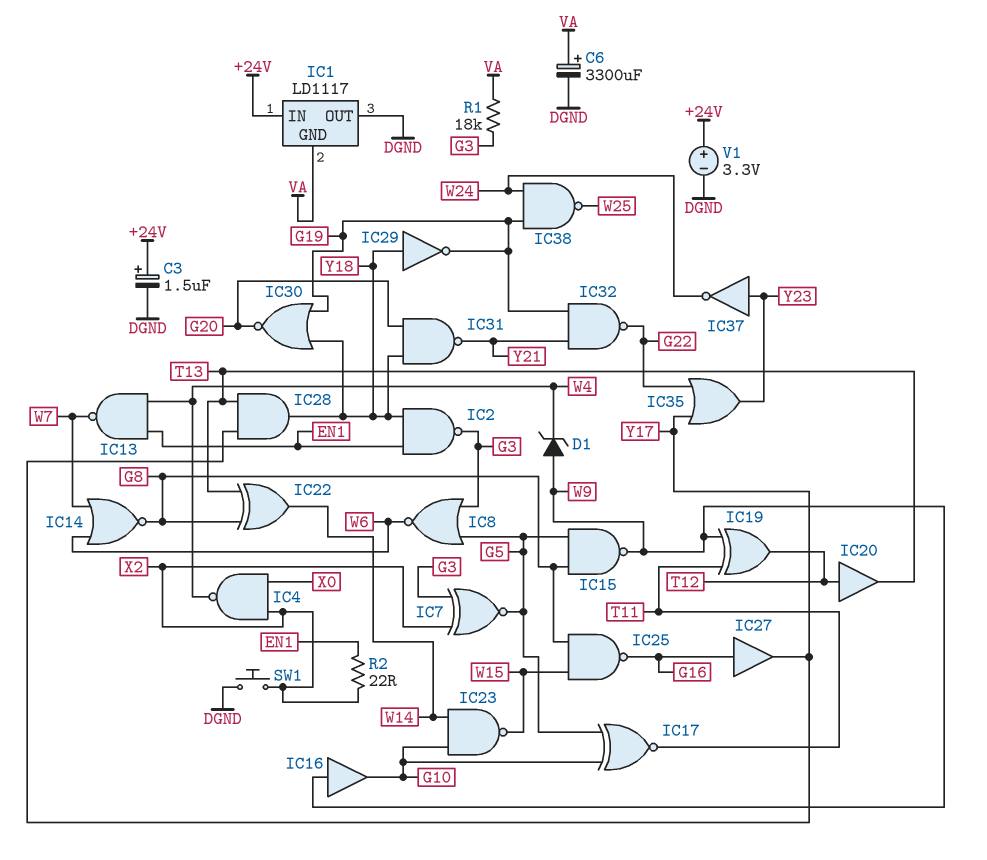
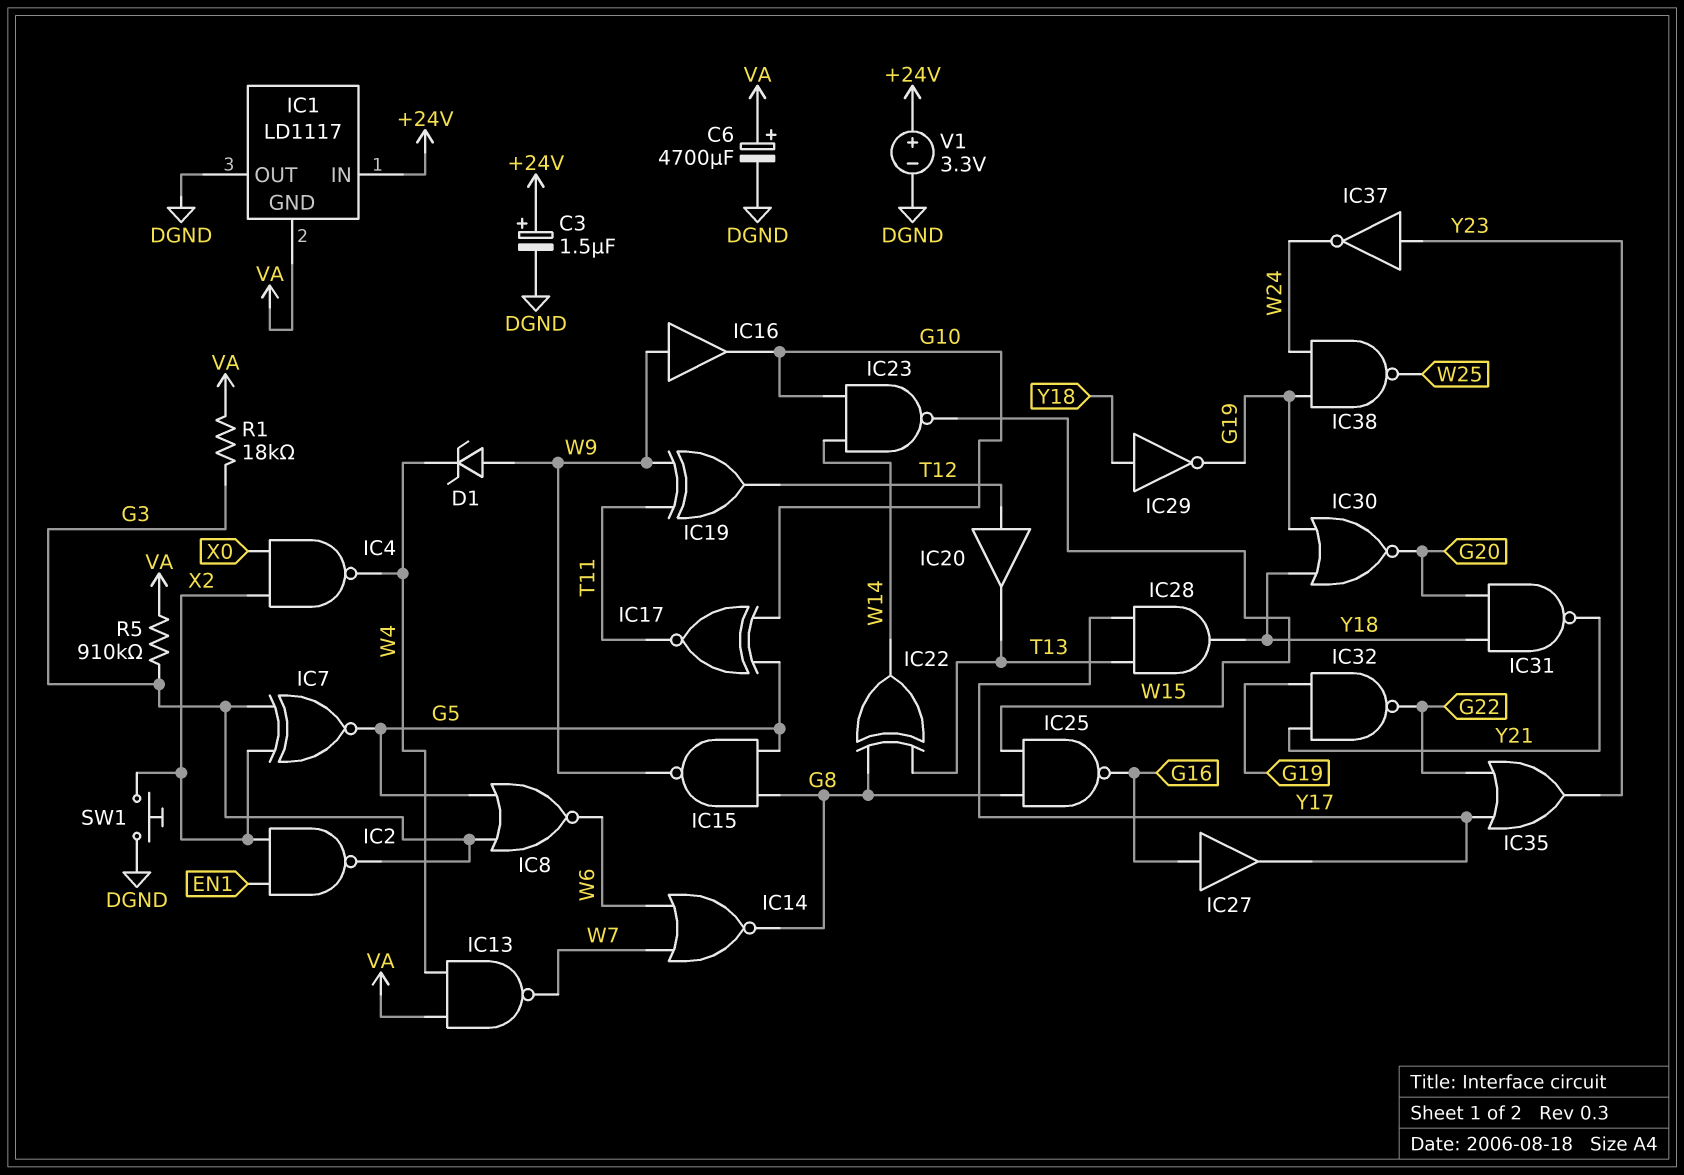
C6: 3300uF (plus VA, minus DGND) -> 4700uF (plus VA, minus DGND)
IC2: NAND (in EN1, in Y18, out G3) -> NAND (in EN1, in X2, out G3)
IC13: NAND (in EN1, in W4, out W7) -> NAND (in VA, in W4, out W7)
R2: 22 (EN1, X2) -> none
R5: none -> 910k (G3, VA)

